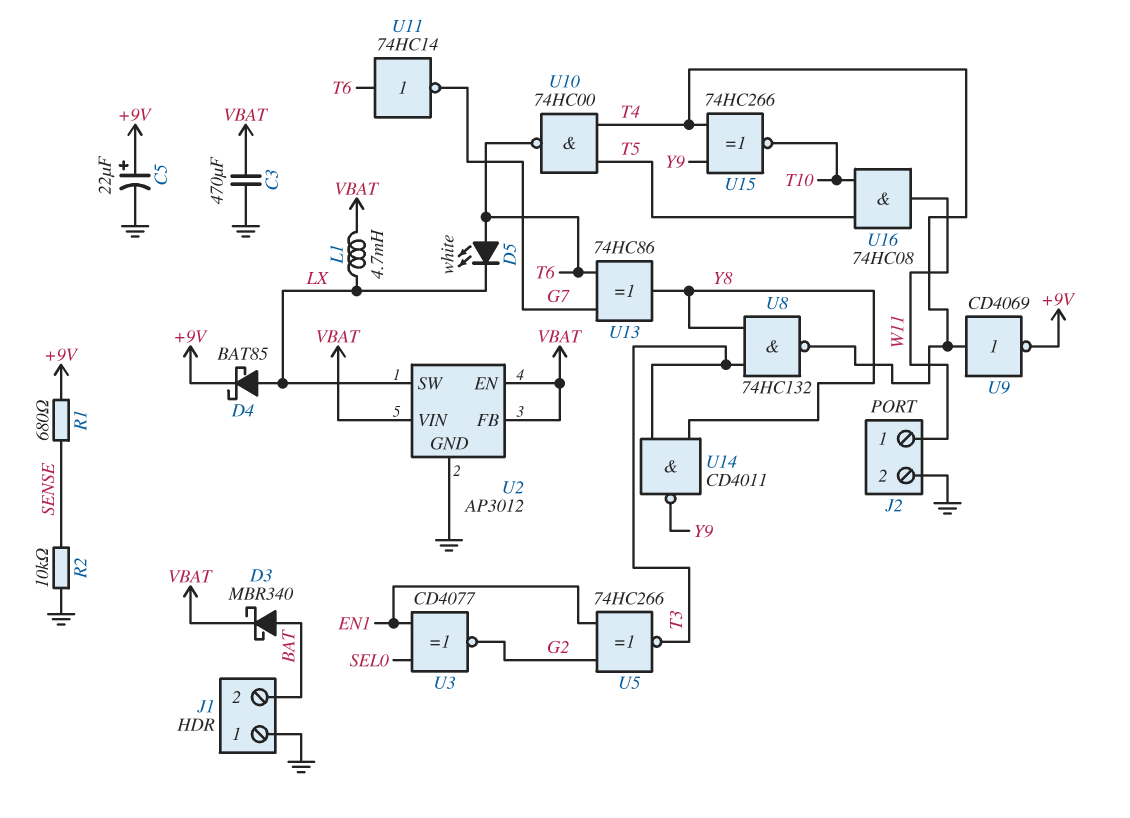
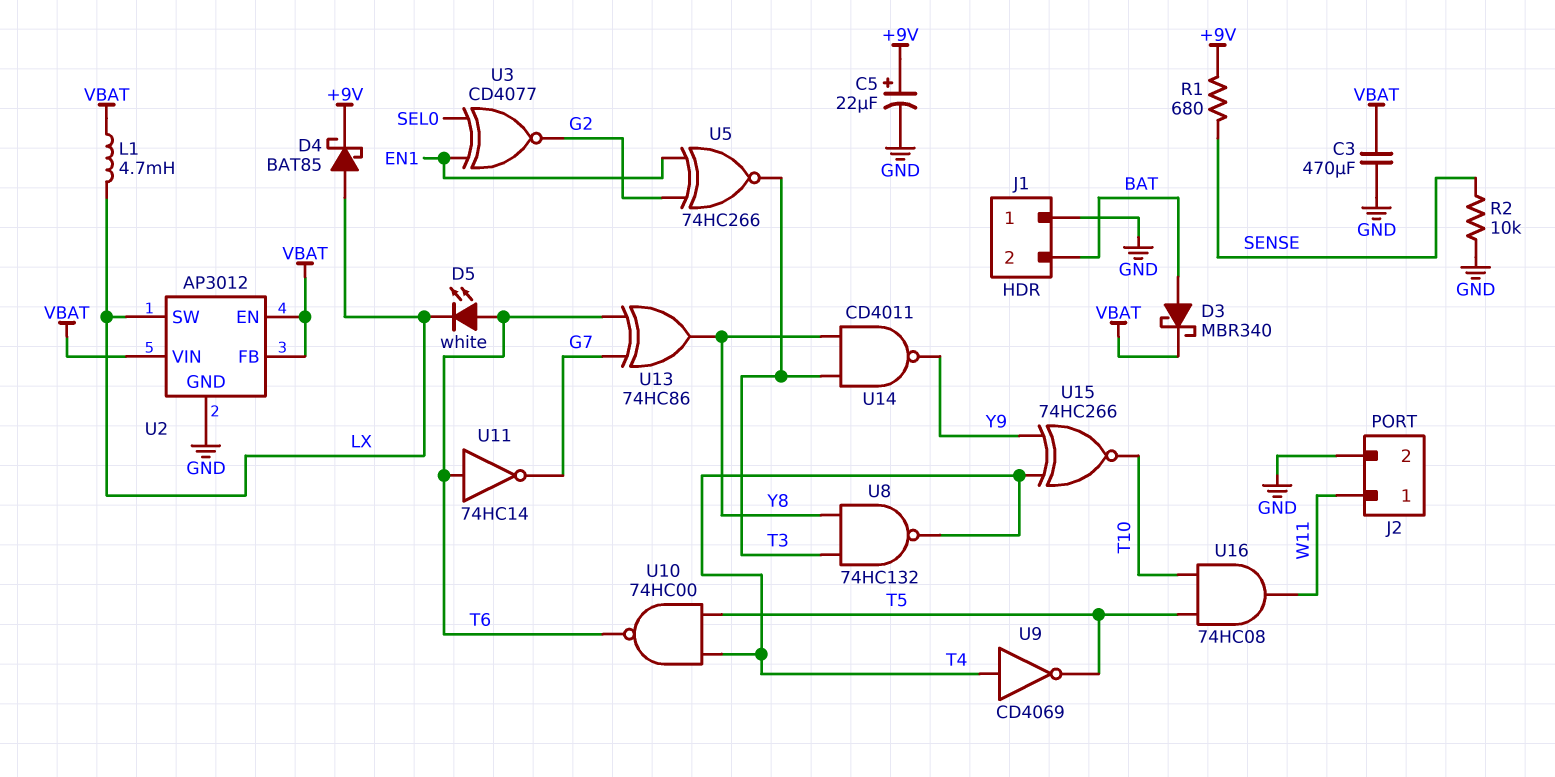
U9: NOT CD4069 (in T4, out +9V) -> NOT CD4069 (in T4, out T5)

